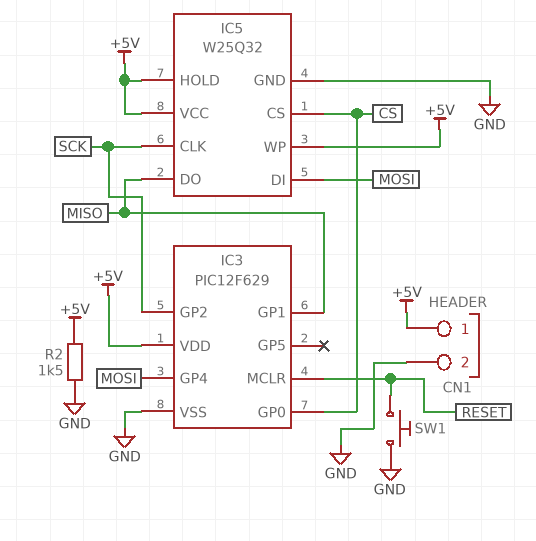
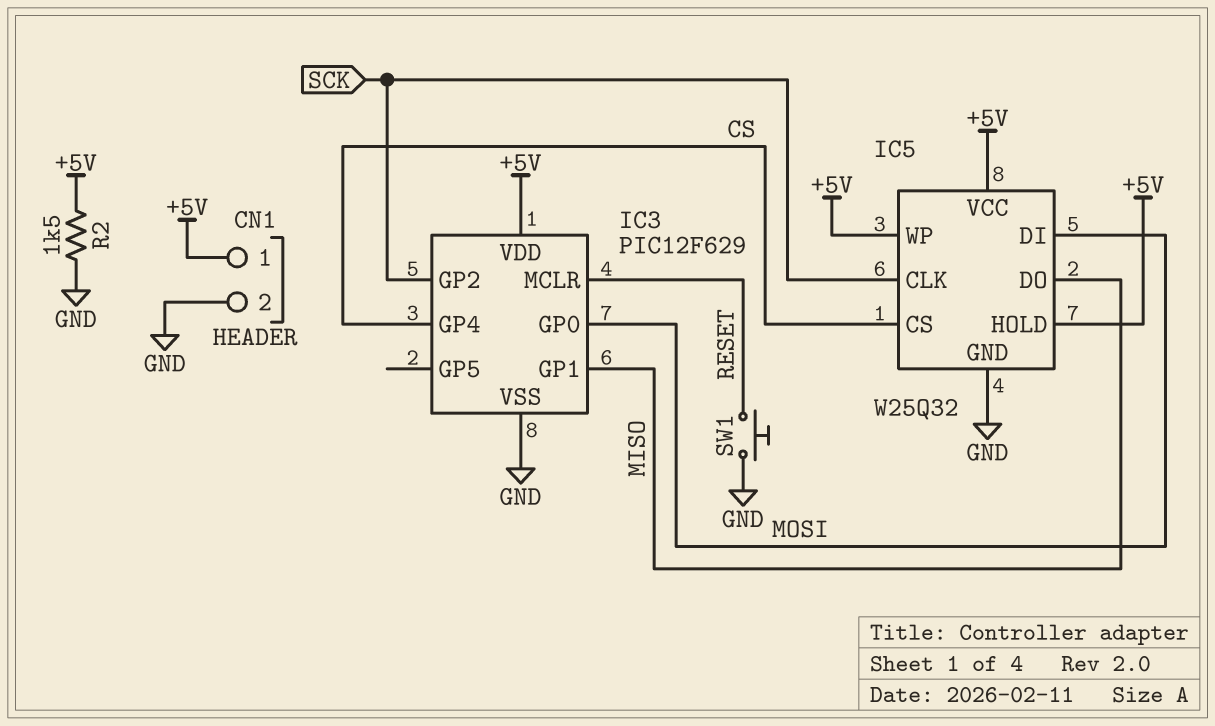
IC3 pin GP0: CS -> MOSI
IC3 pin GP4: MOSI -> CS

